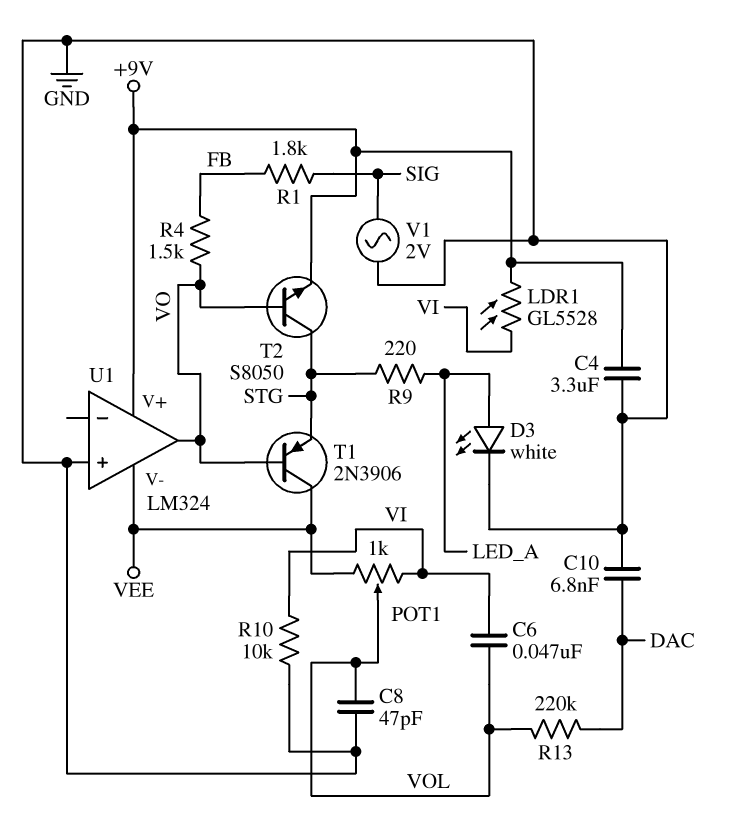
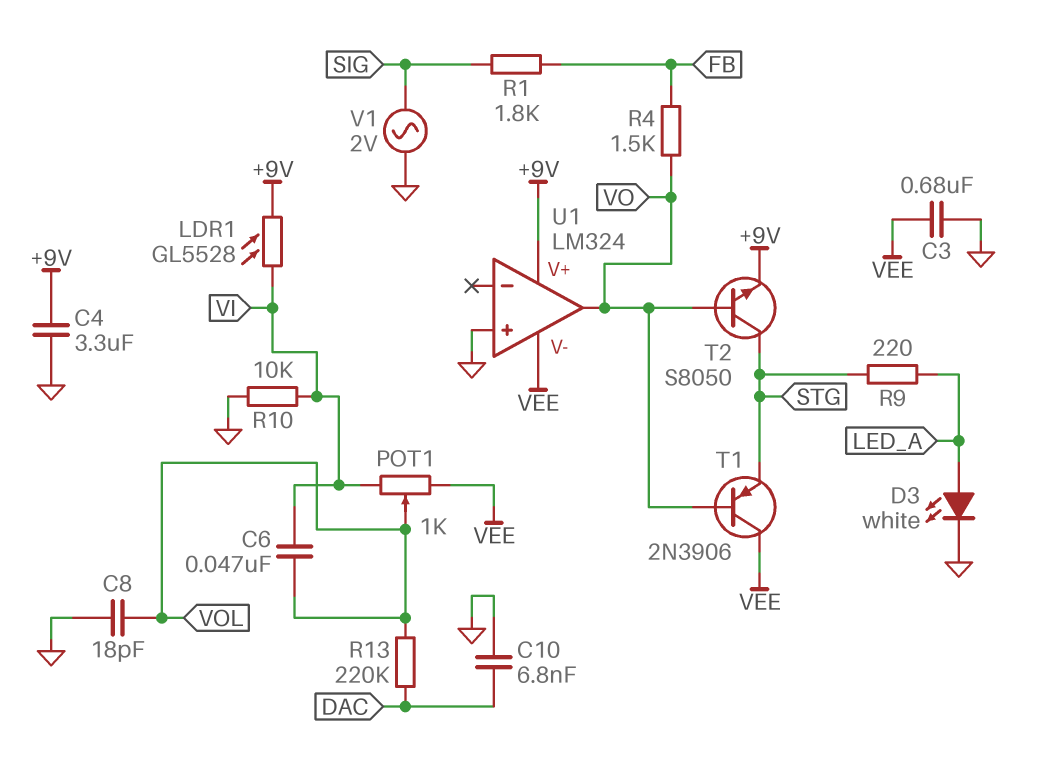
C3: none -> 680nF (GND, VEE)
C8: 47pF (GND, VOL) -> 18pF (GND, VOL)

